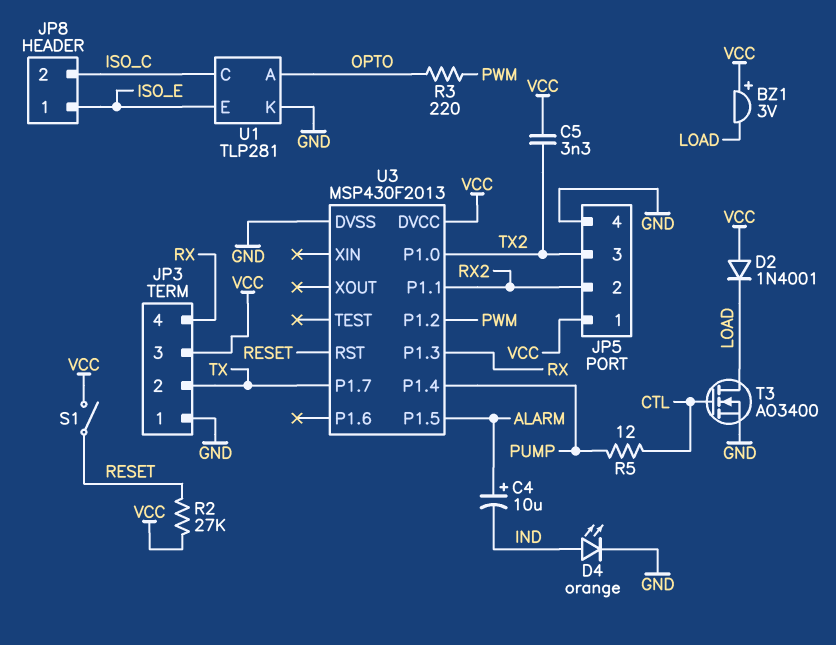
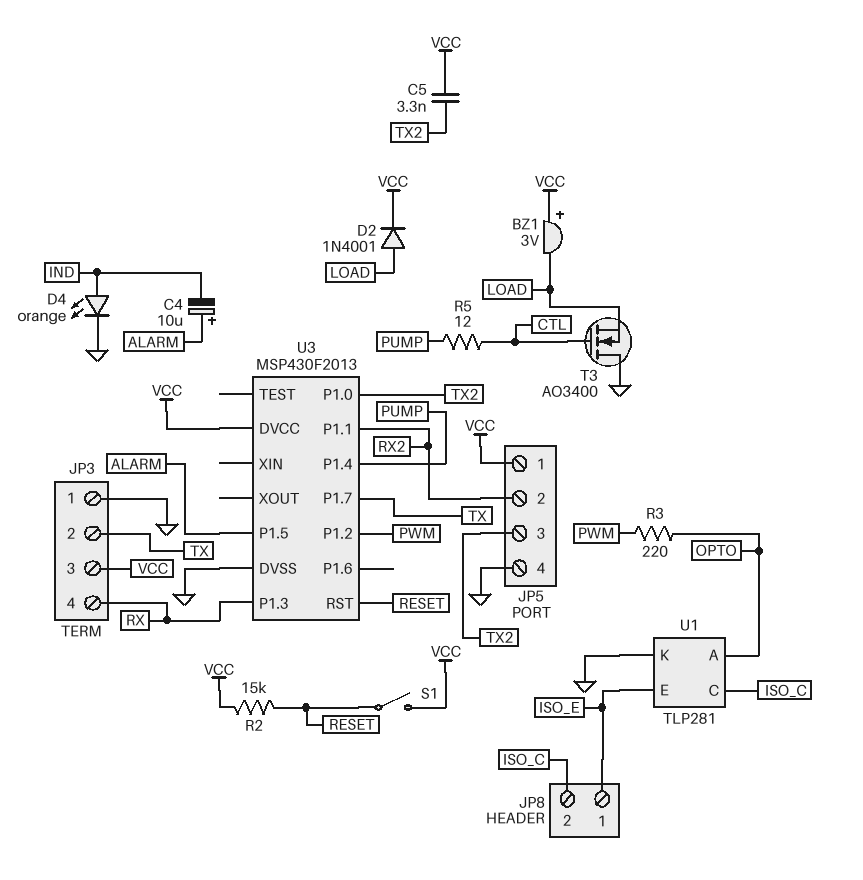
D2: diode 1N4001 (A VCC, K LOAD) -> diode 1N4001 (A LOAD, K VCC)
R2: 27k (RESET, VCC) -> 15k (RESET, VCC)
T3: NMOS AO3400 (G CTL, D LOAD, S GND) -> NMOS AO3400 (G CTL, D GND, S LOAD)

